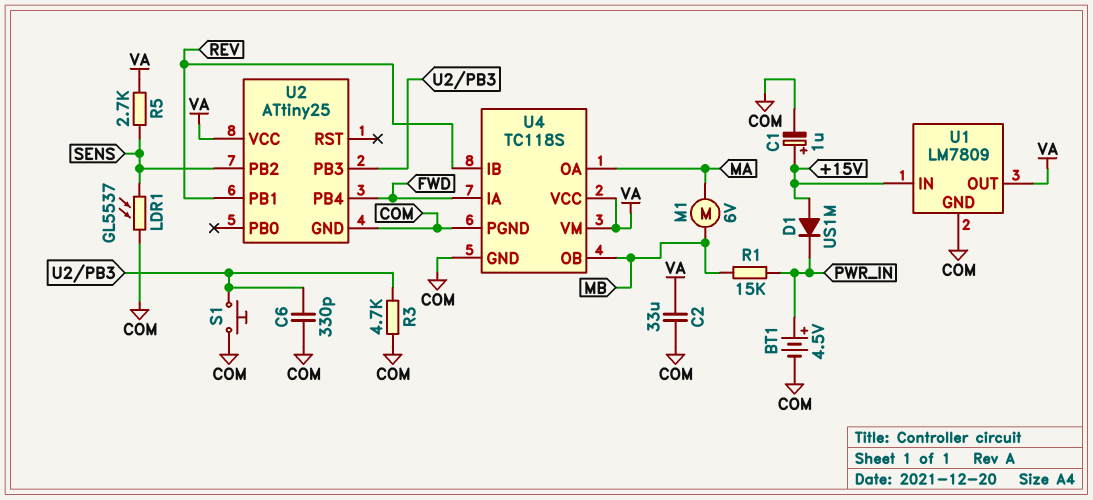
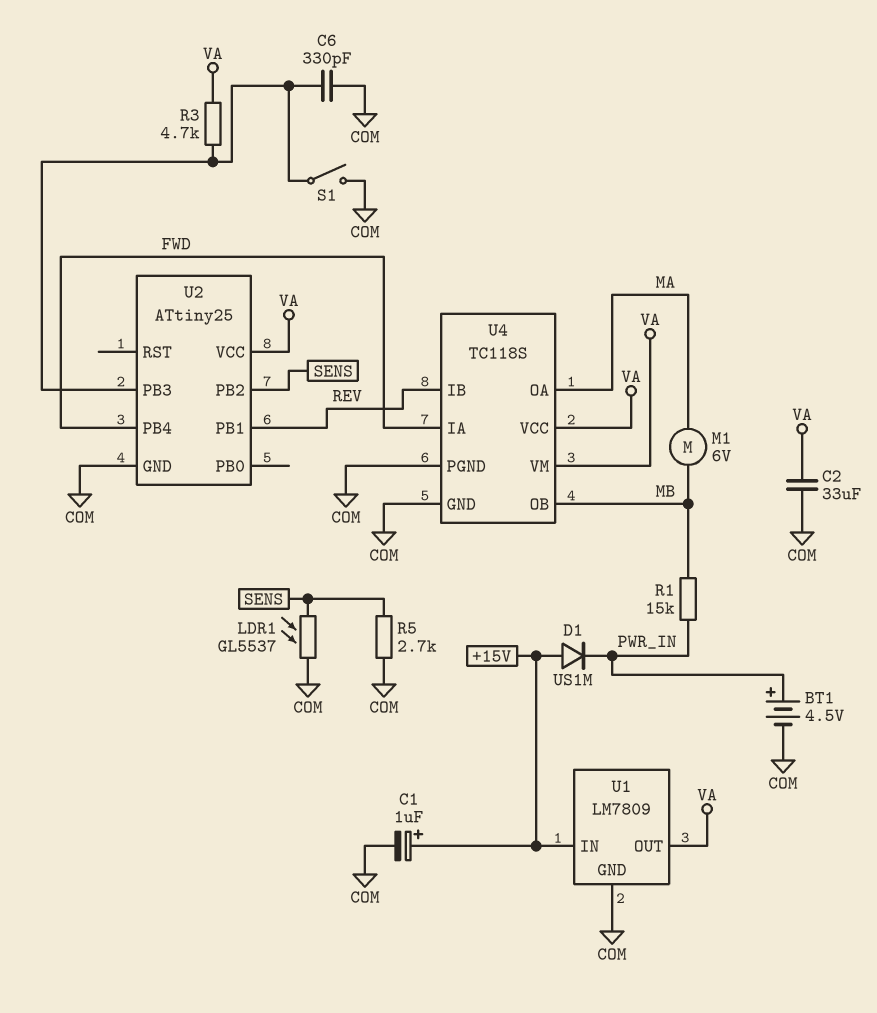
R3: 4.7k (COM, U2/PB3) -> 4.7k (U2/PB3, VA)
R5: 2.7k (SENS, VA) -> 2.7k (COM, SENS)
S1: button (COM, U2/PB3) -> switch (COM, U2/PB3)

